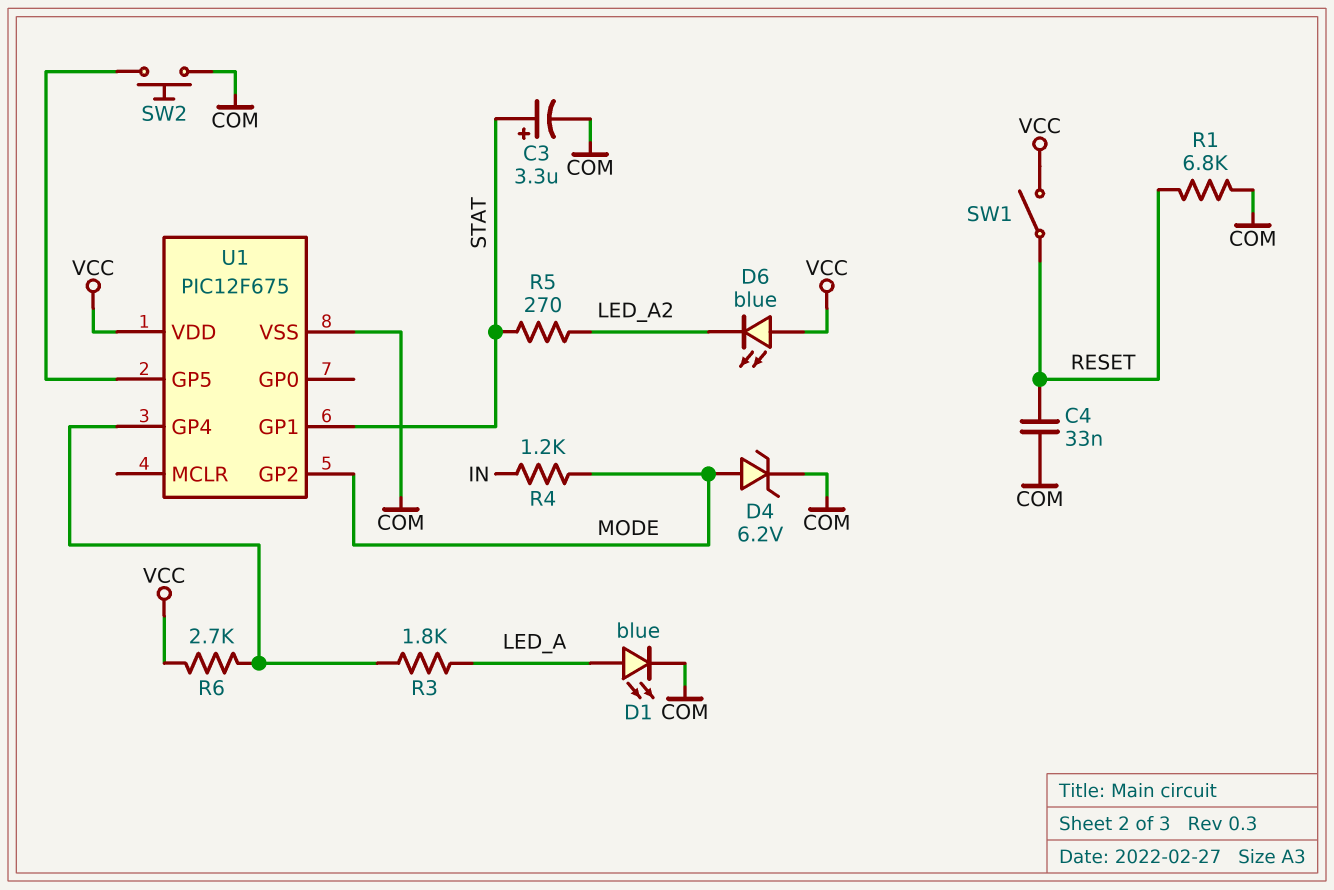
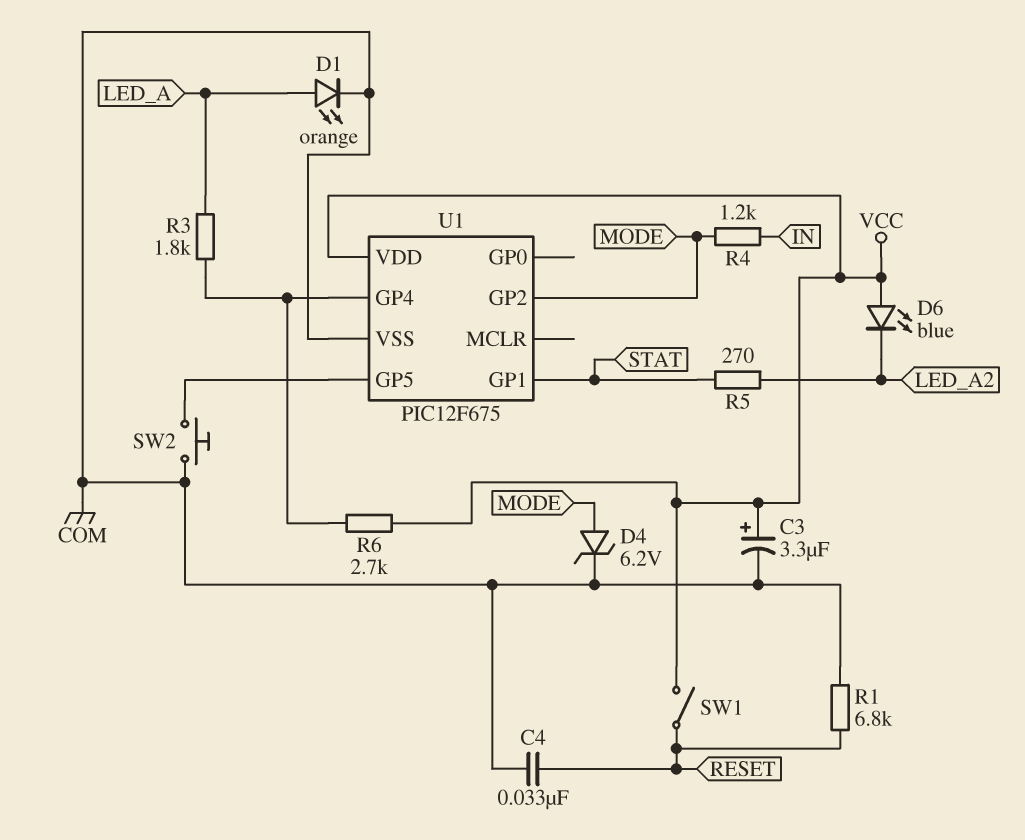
C3: 3.3uF (plus STAT, minus COM) -> 3.3uF (plus VCC, minus COM)
D1: LED blue (A LED_A, K COM) -> LED orange (A LED_A, K COM)

